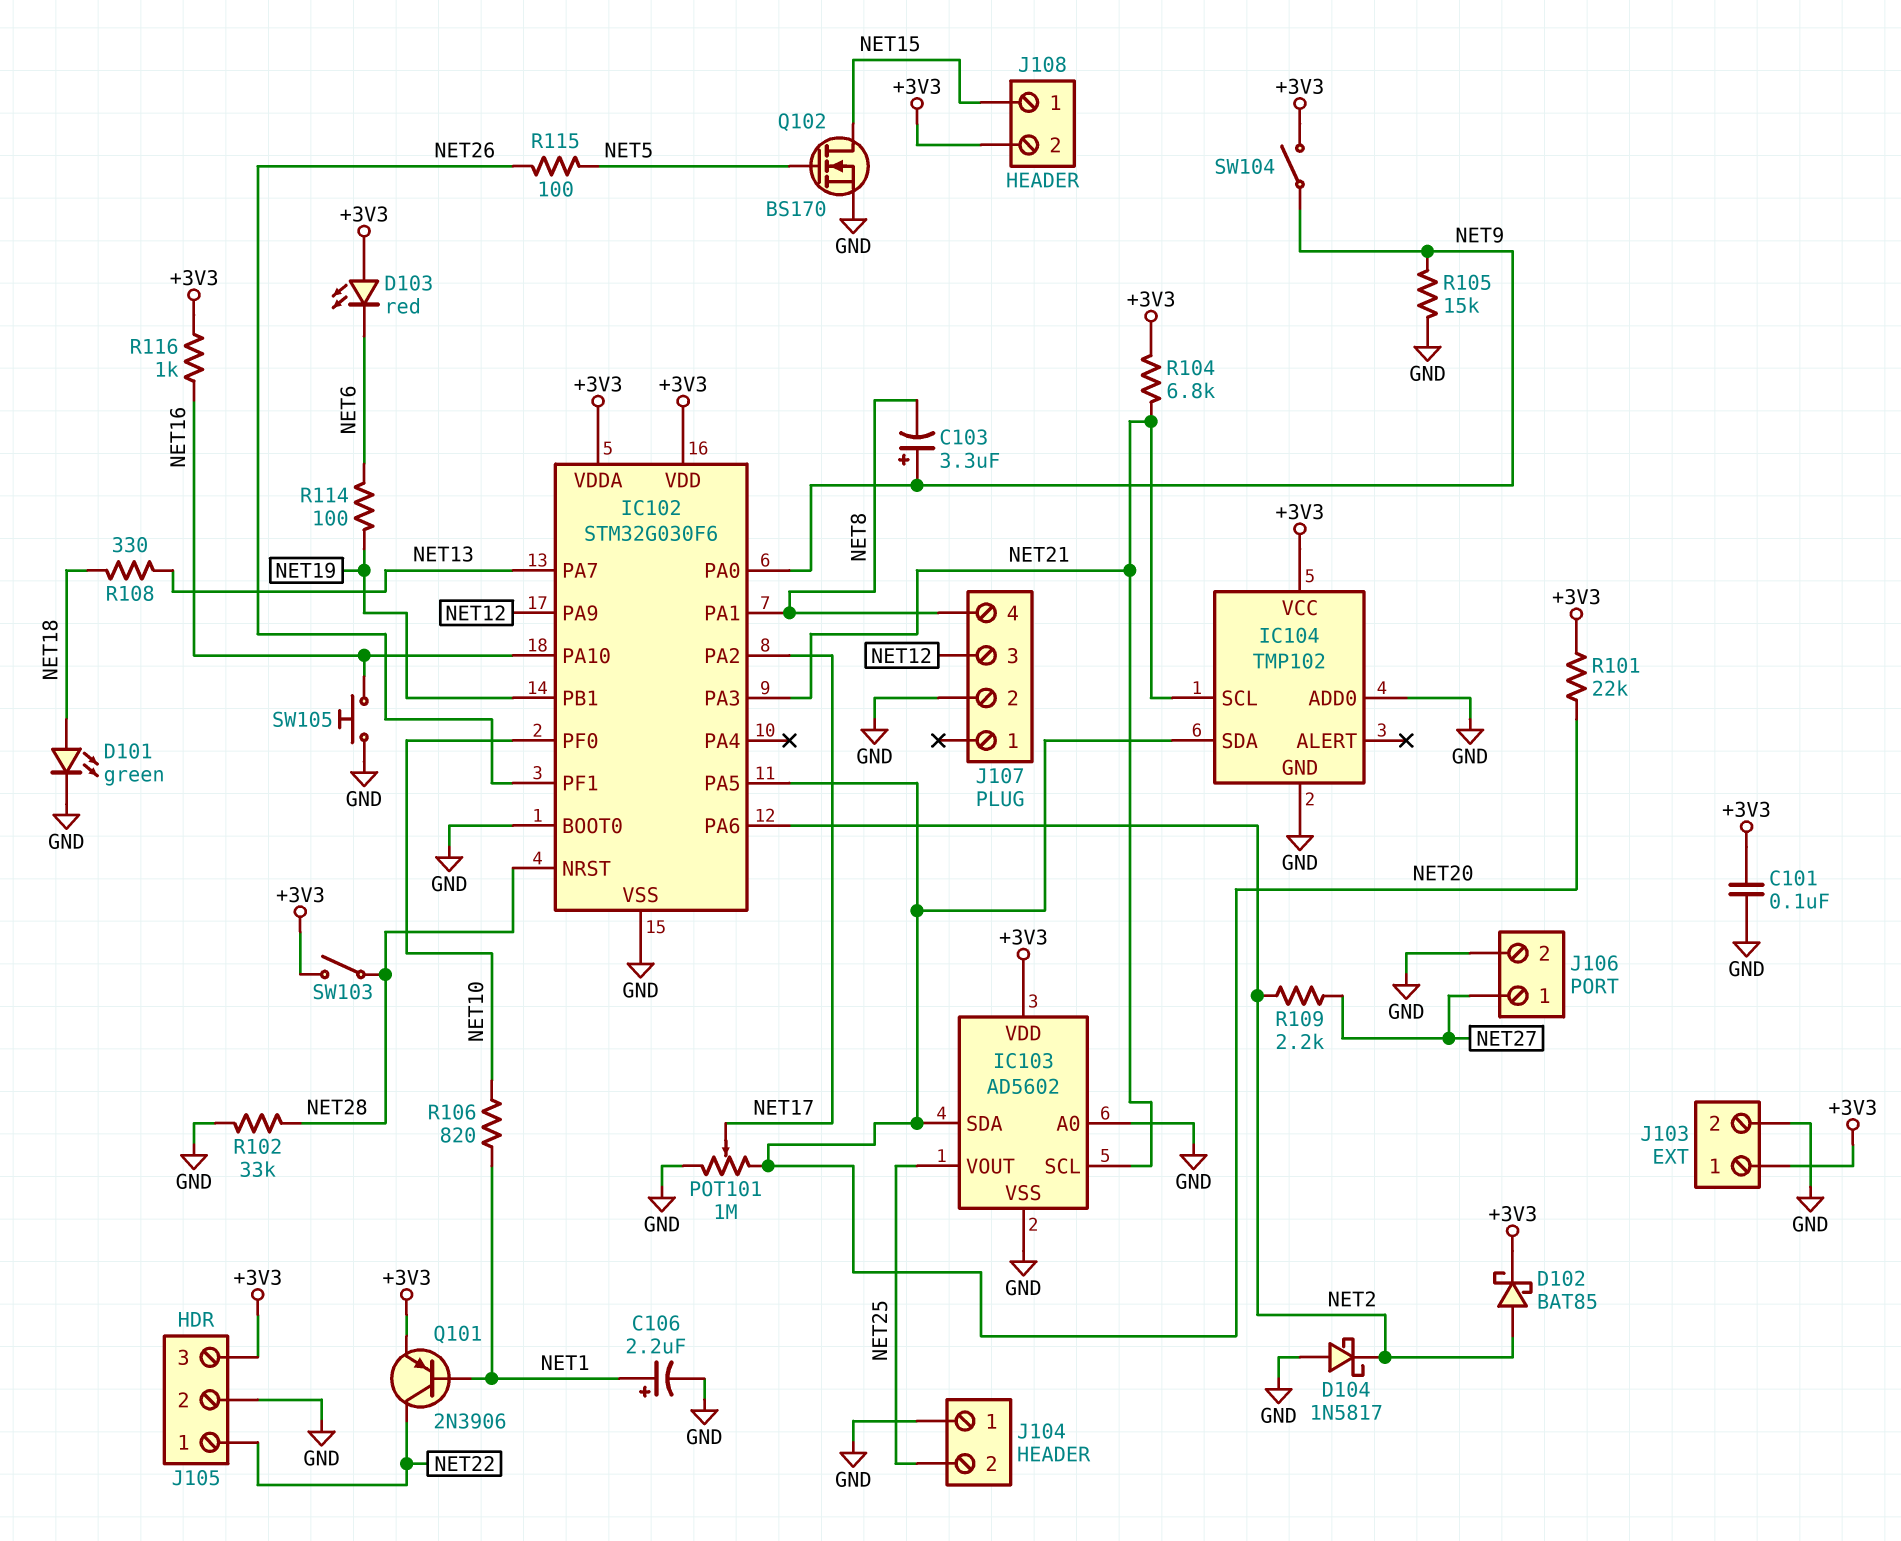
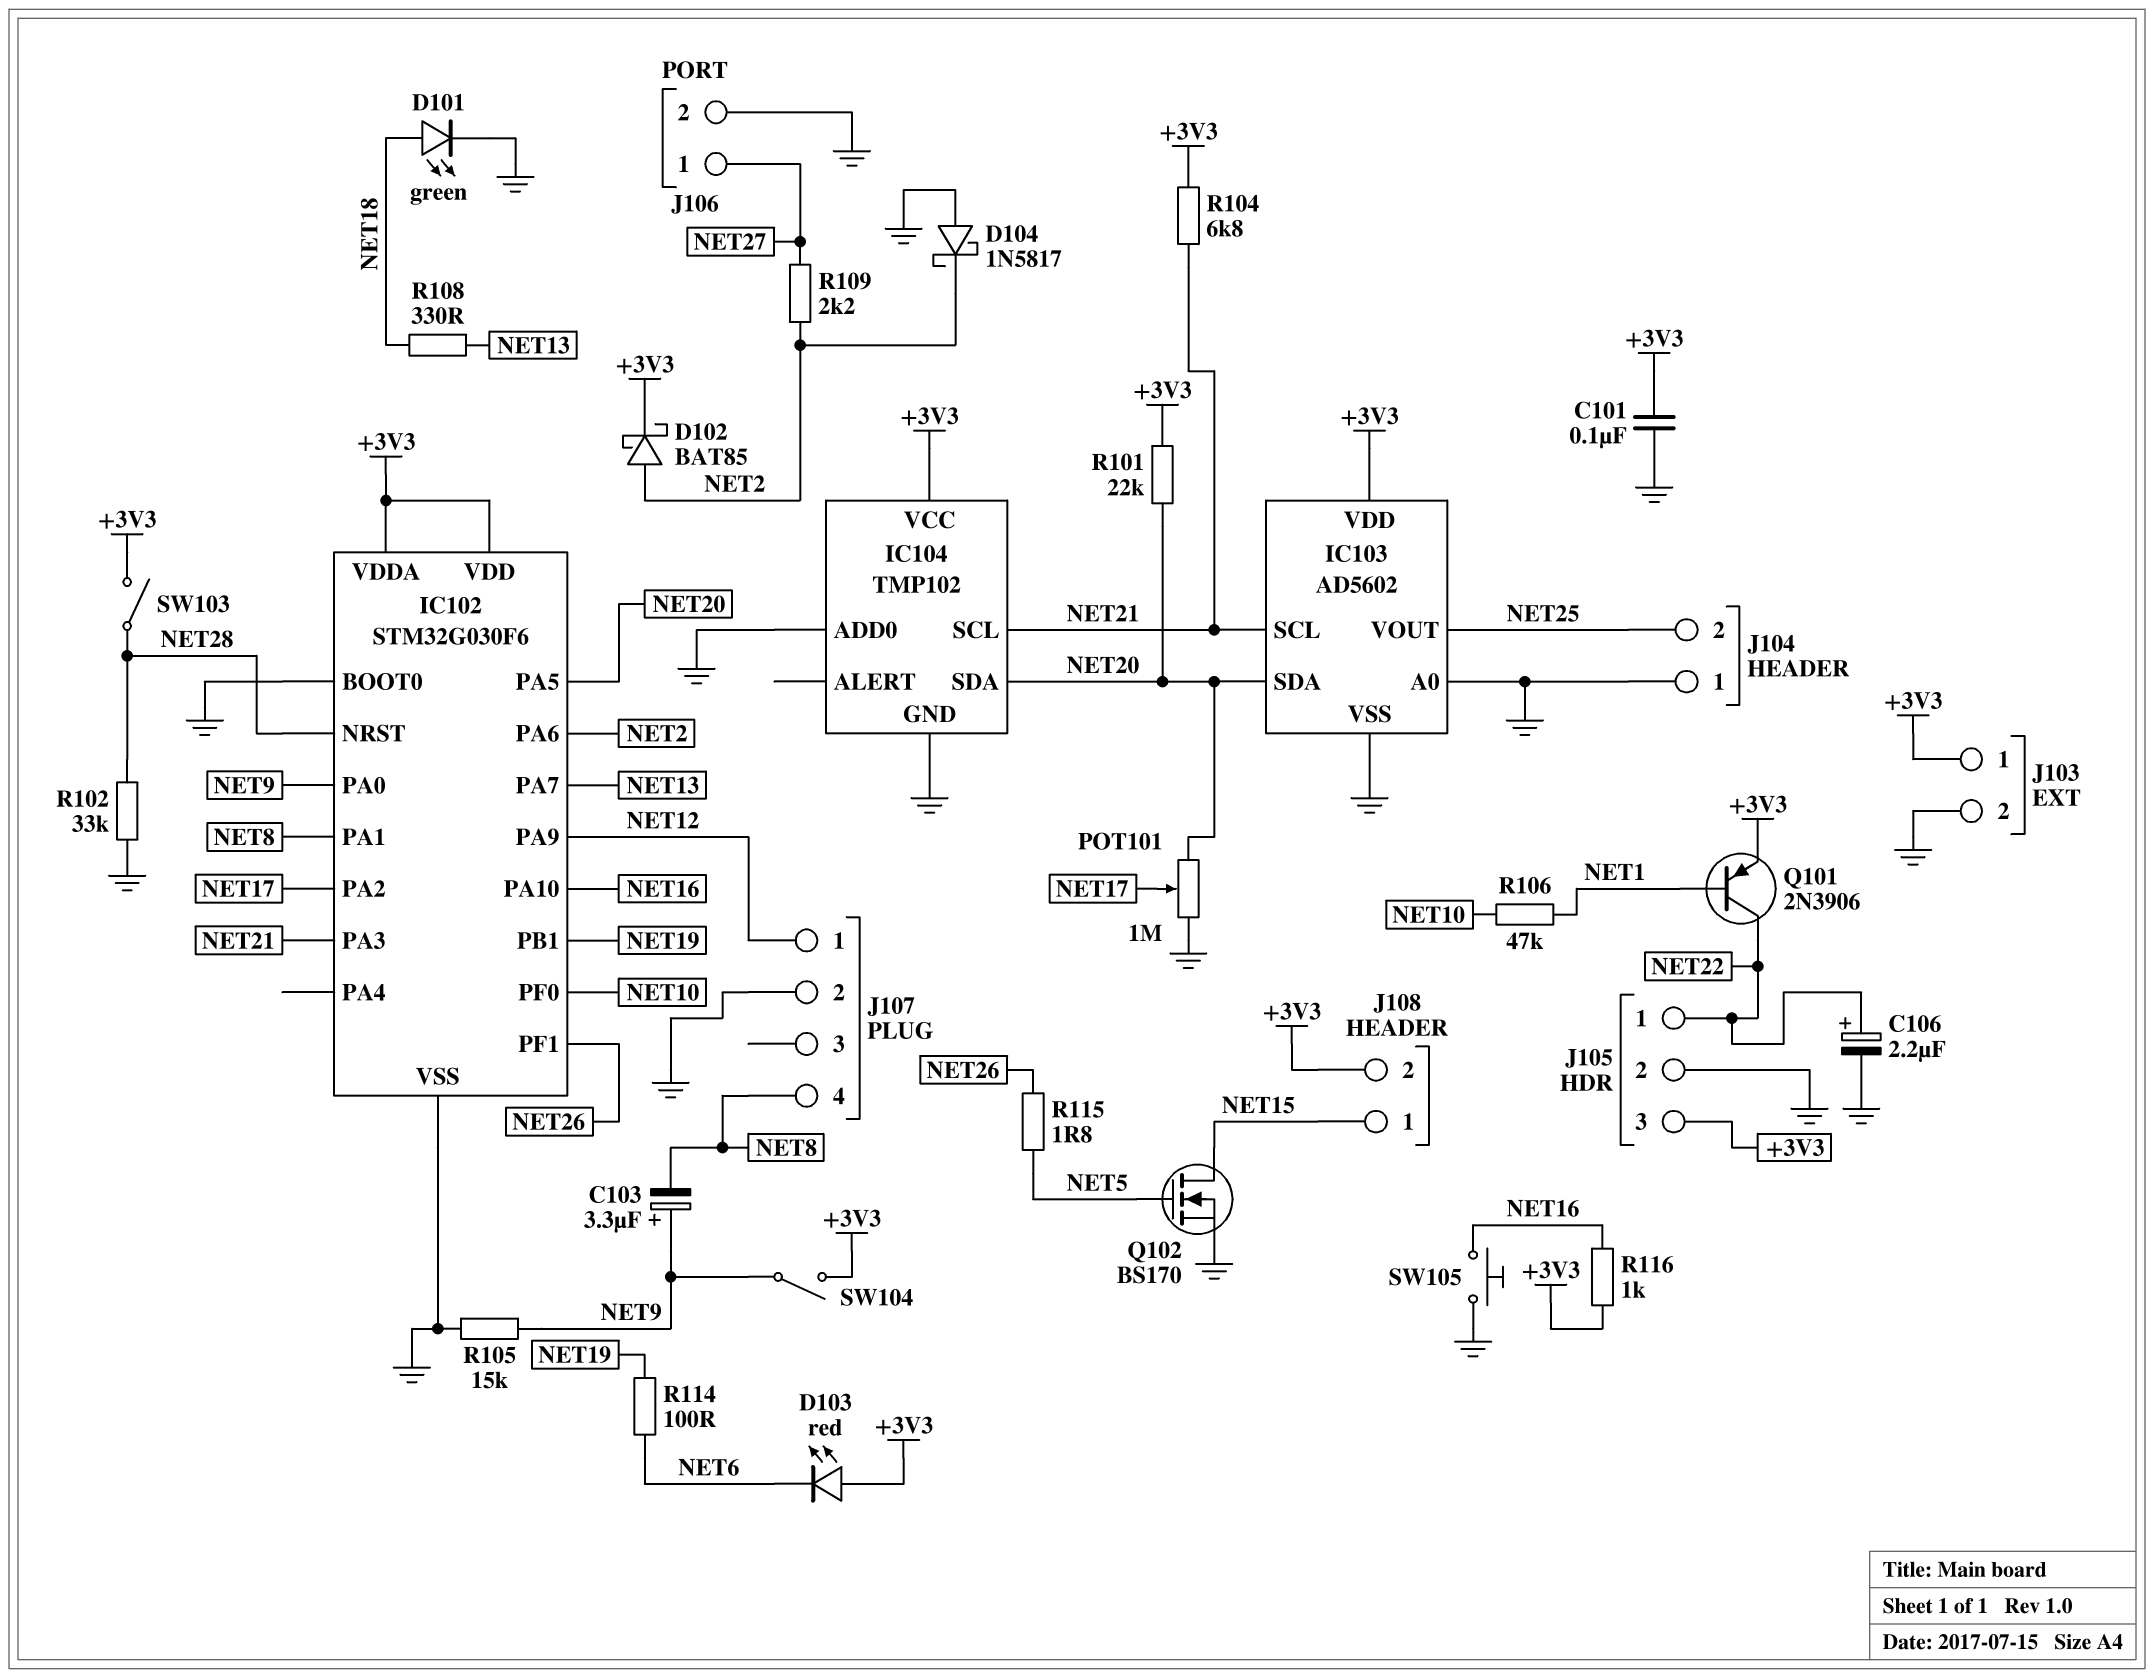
C106: 2.2uF (plus NET1, minus GND) -> 2.2uF (plus NET22, minus GND)
J107 pin 1: none -> NET12
J107 pin 3: NET12 -> none
R106: 820 (NET1, NET10) -> 47k (NET1, NET10)
R115: 100 (NET5, NET26) -> 1.8 (NET5, NET26)

